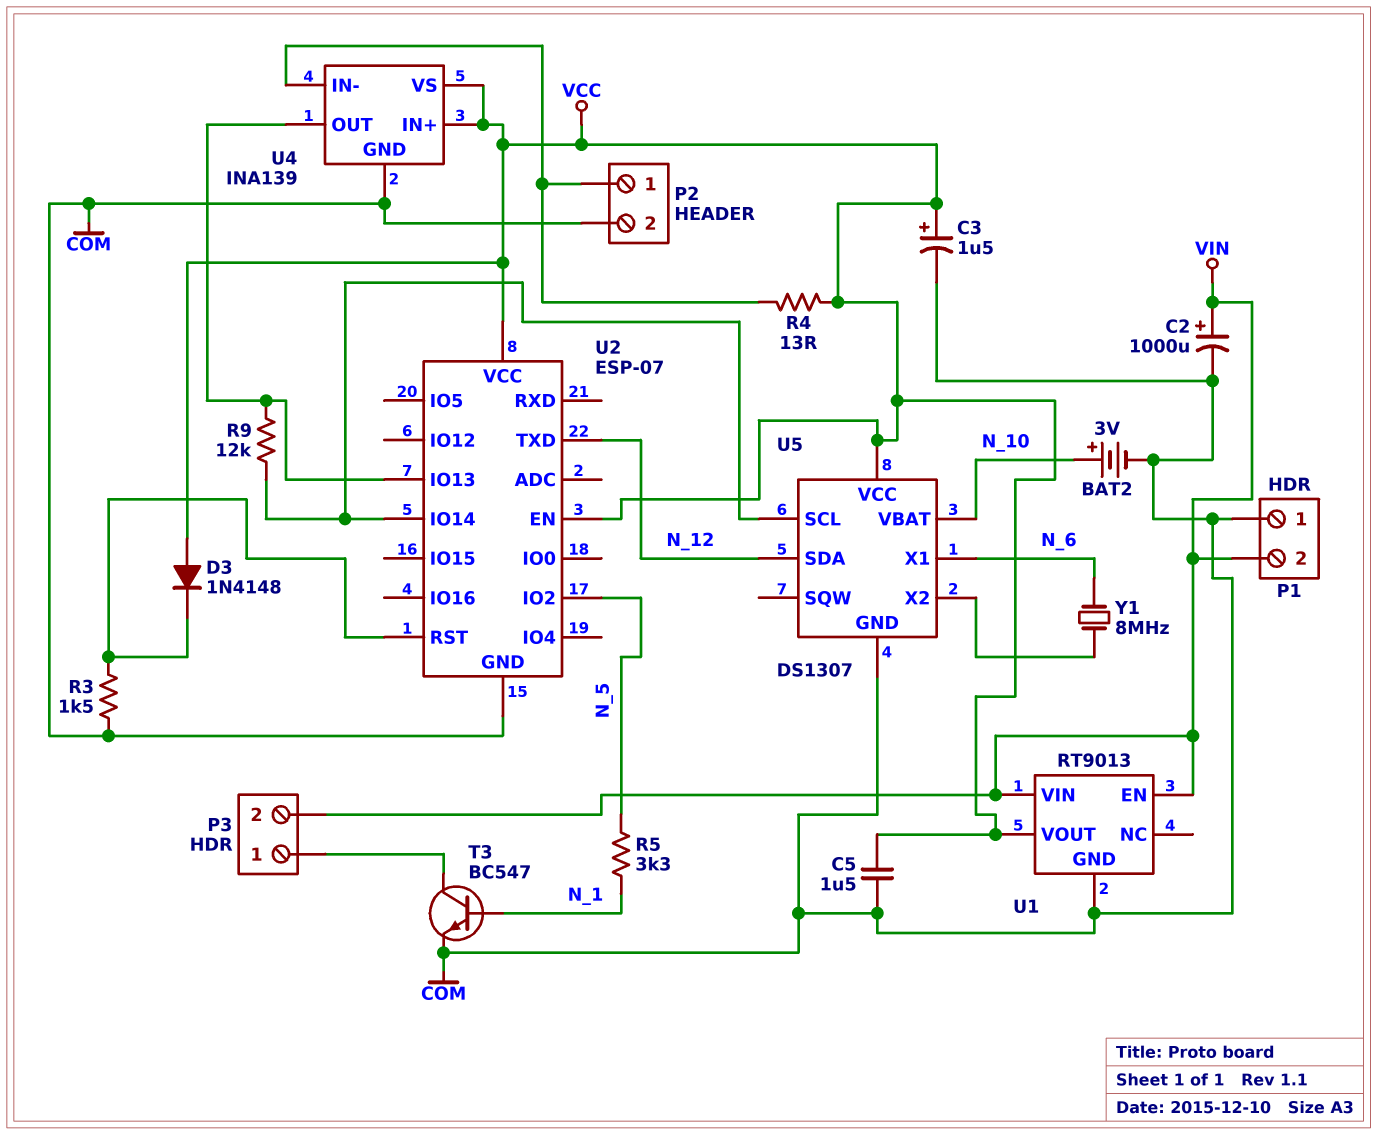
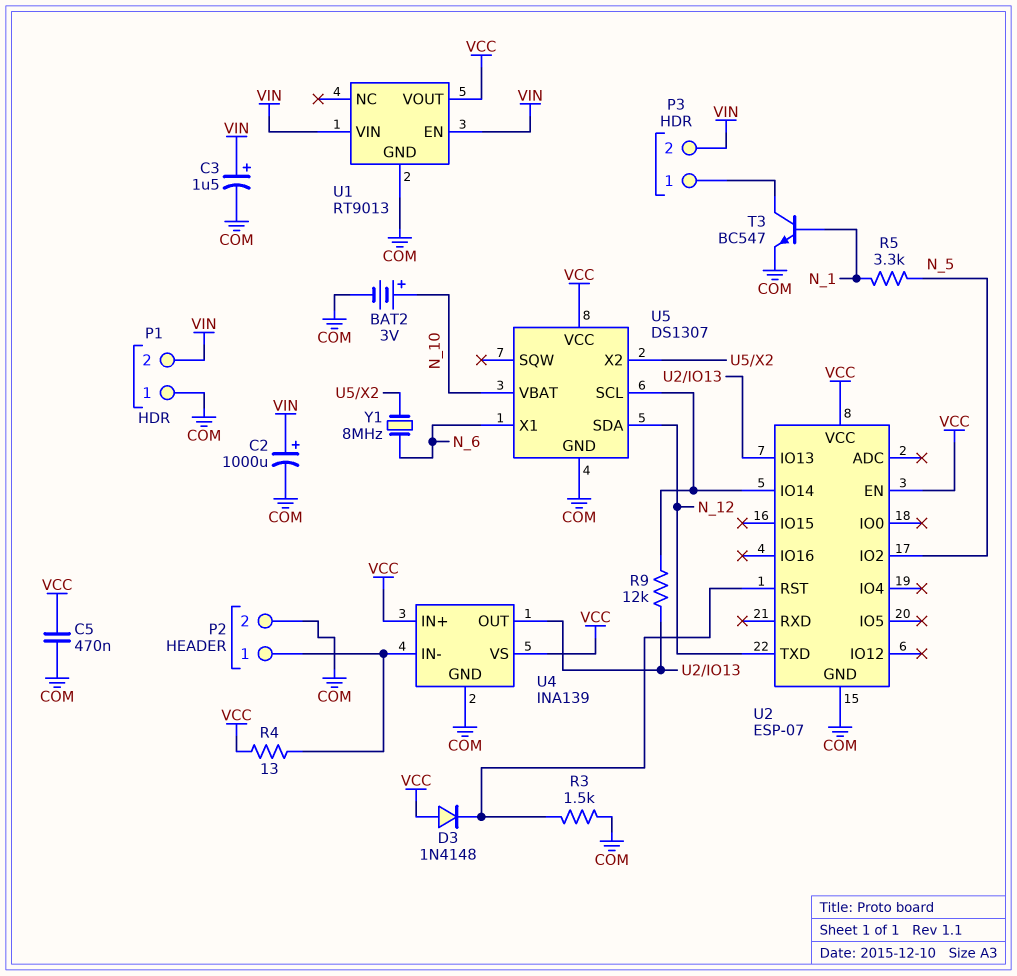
C3: 1.5uF (plus VCC, minus COM) -> 1.5uF (plus VIN, minus COM)
C5: 1.5uF (COM, VCC) -> 470nF (COM, VCC)

